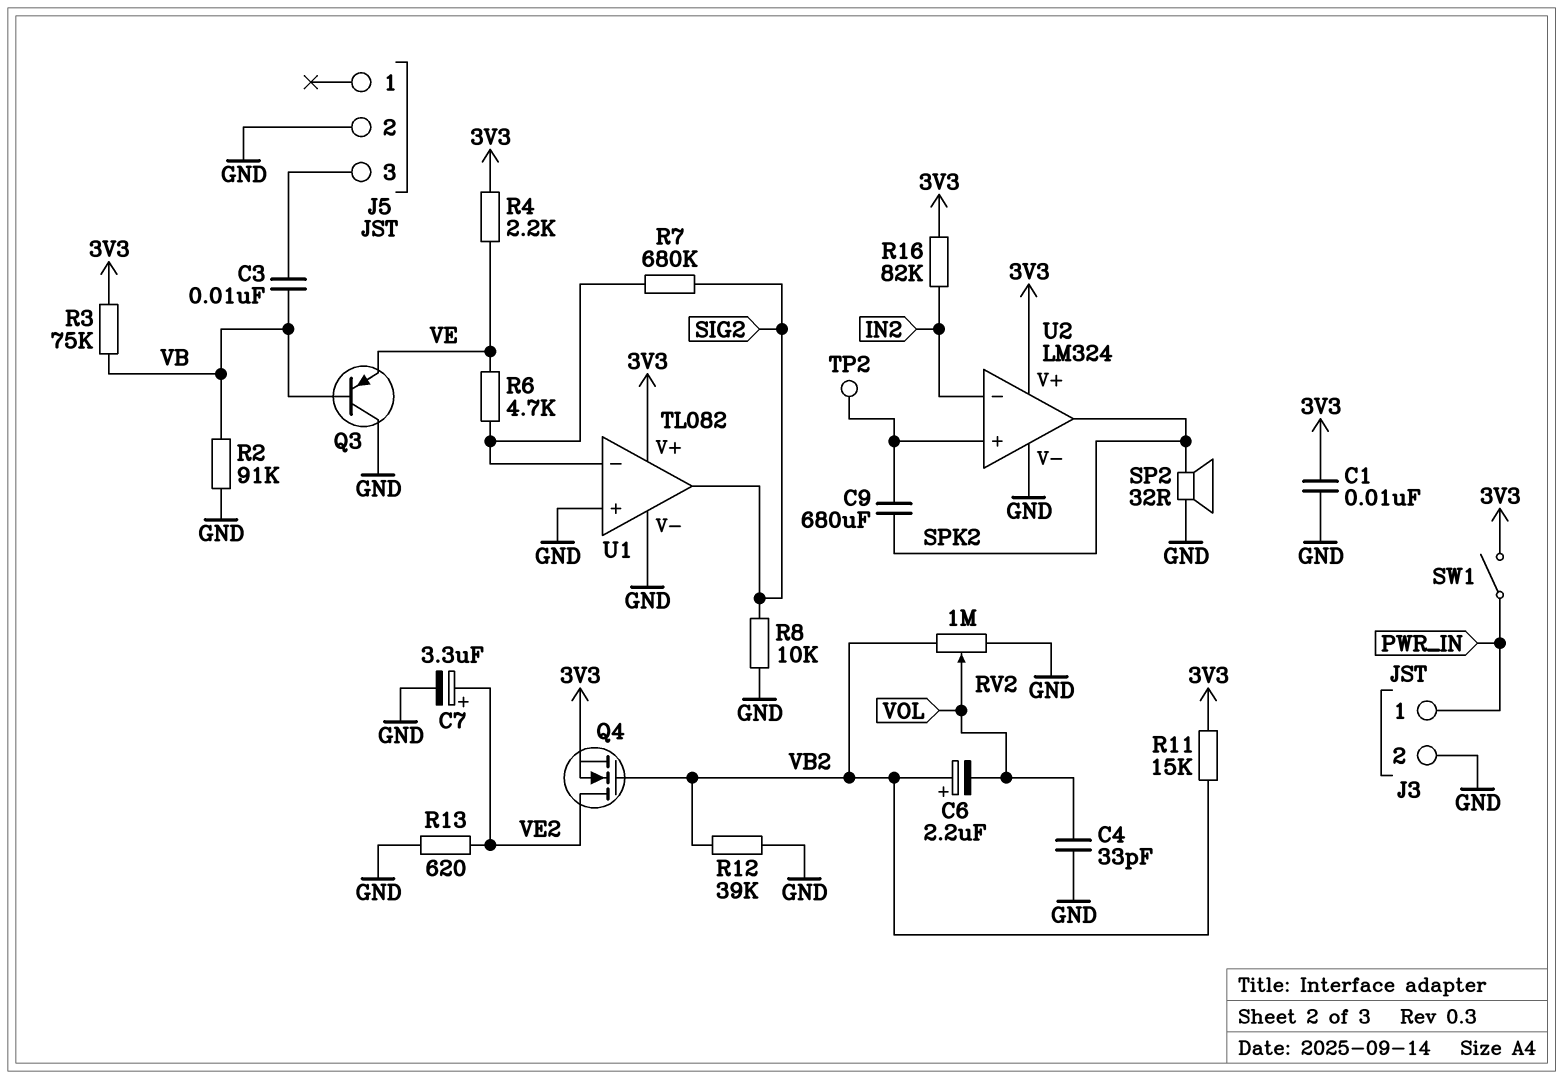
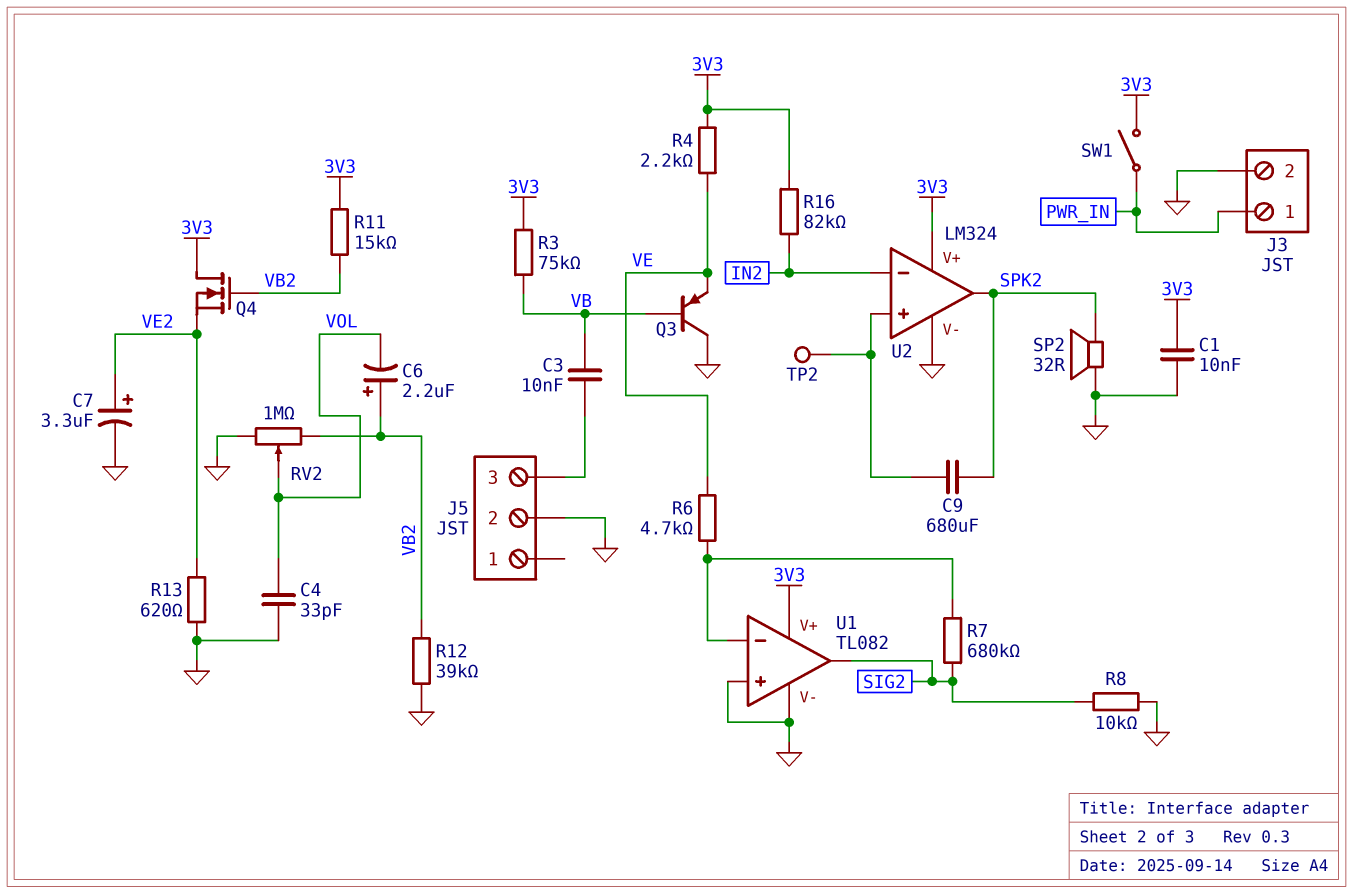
Q4: NMOS (G VB2, D VE2, S 3V3) -> NMOS (G VB2, D 3V3, S VE2)
R2: 91k (GND, VB) -> none

